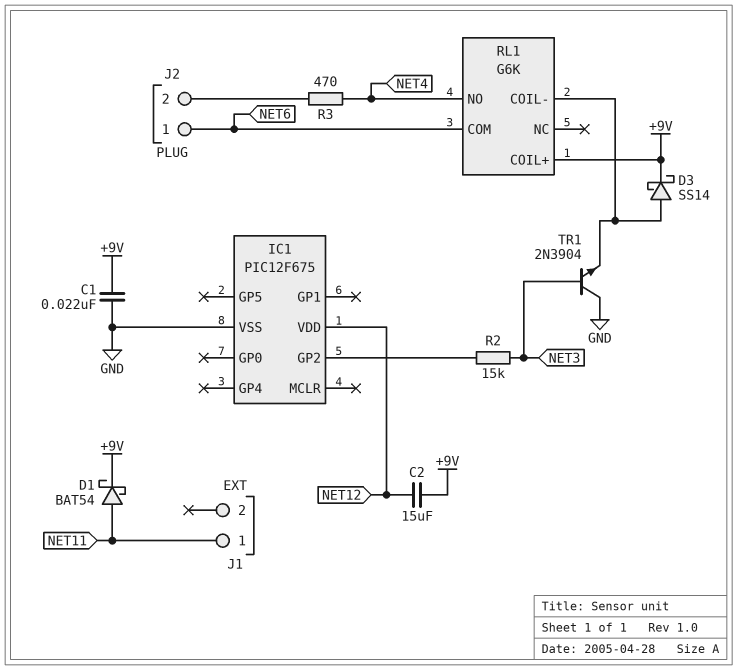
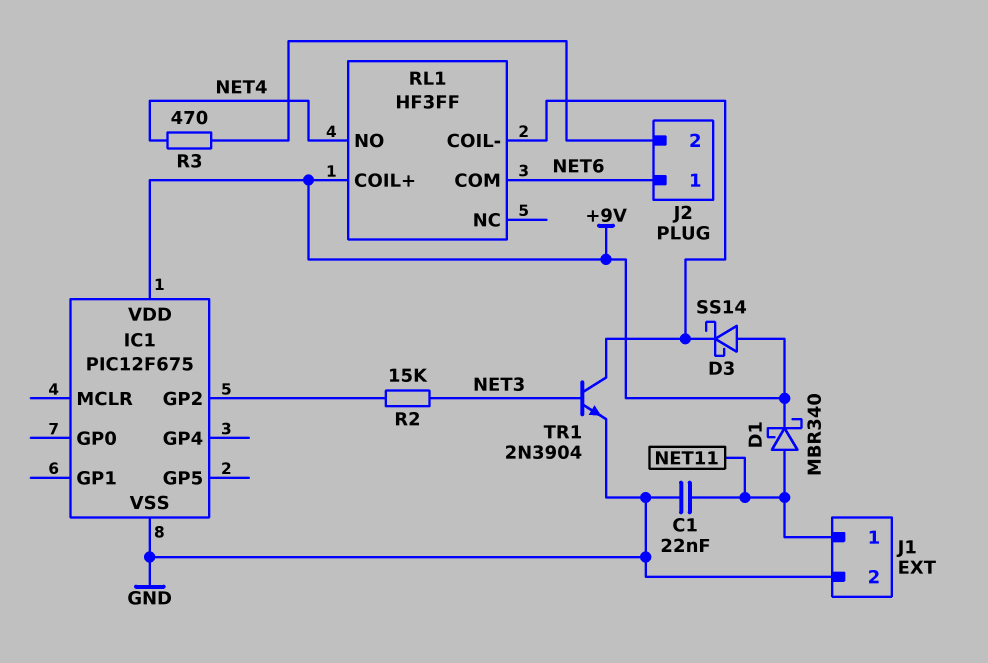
C1: 22nF (+9V, GND) -> 22nF (GND, NET11)
C2: 15uF (+9V, NET12) -> none
D1: schottky BAT54 (A NET11, K +9V) -> schottky MBR340 (A NET11, K +9V)
D3: schottky SS14 (A RL1/COIL-, K +9V) -> schottky SS14 (A +9V, K RL1/COIL-)
IC1 pin VDD: NET12 -> +9V
J1 pin 2: none -> GND
RL1: G6K -> HF3FF
TR1: NPN 2N3904 (B NET3, C GND, E RL1/COIL-) -> NPN 2N3904 (B NET3, C RL1/COIL-, E GND)

